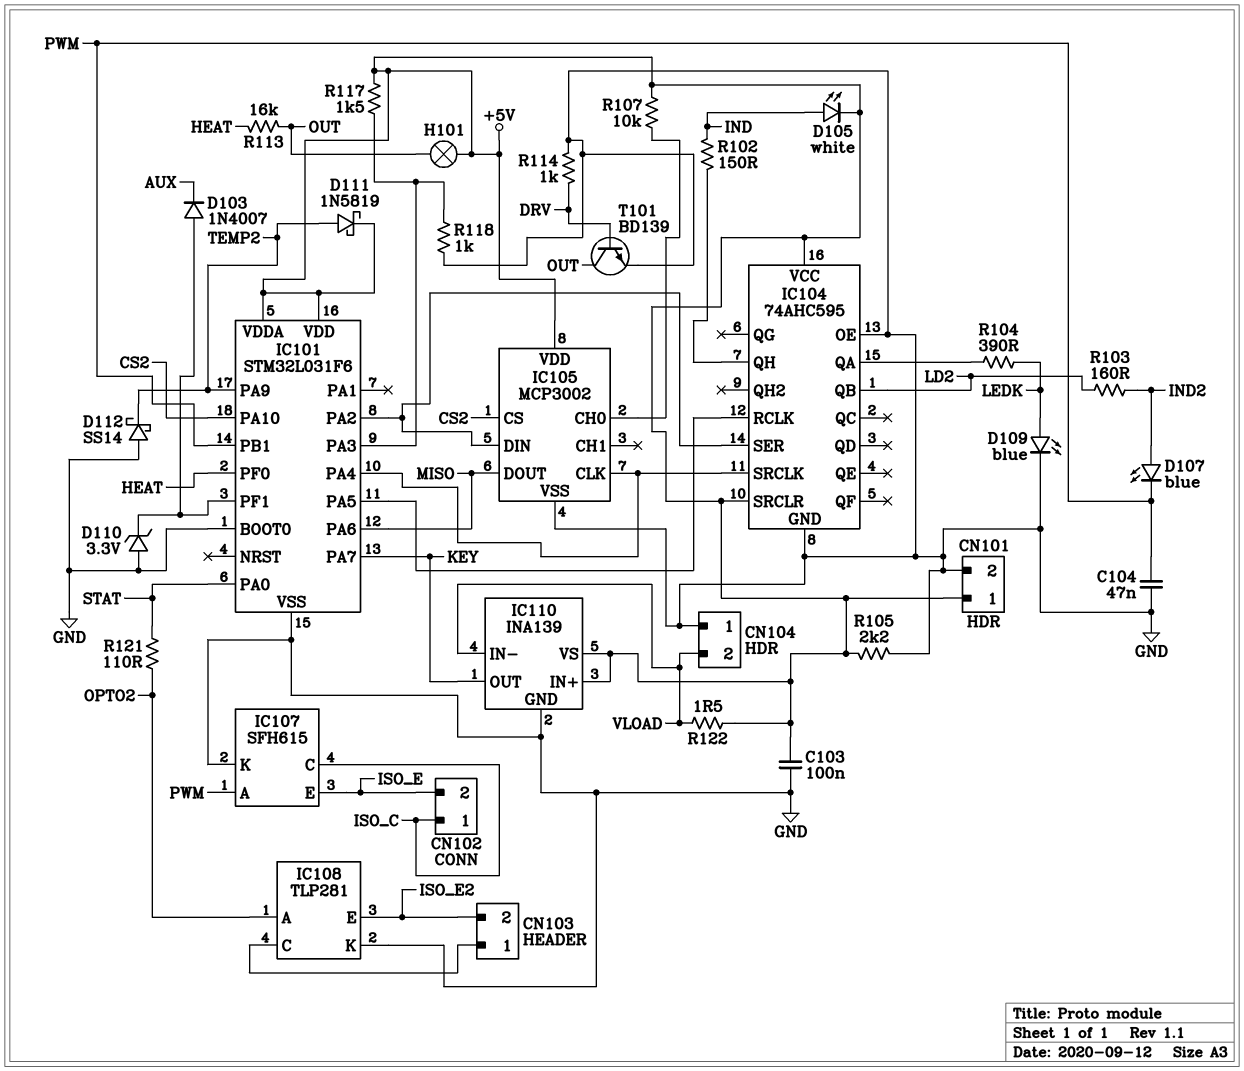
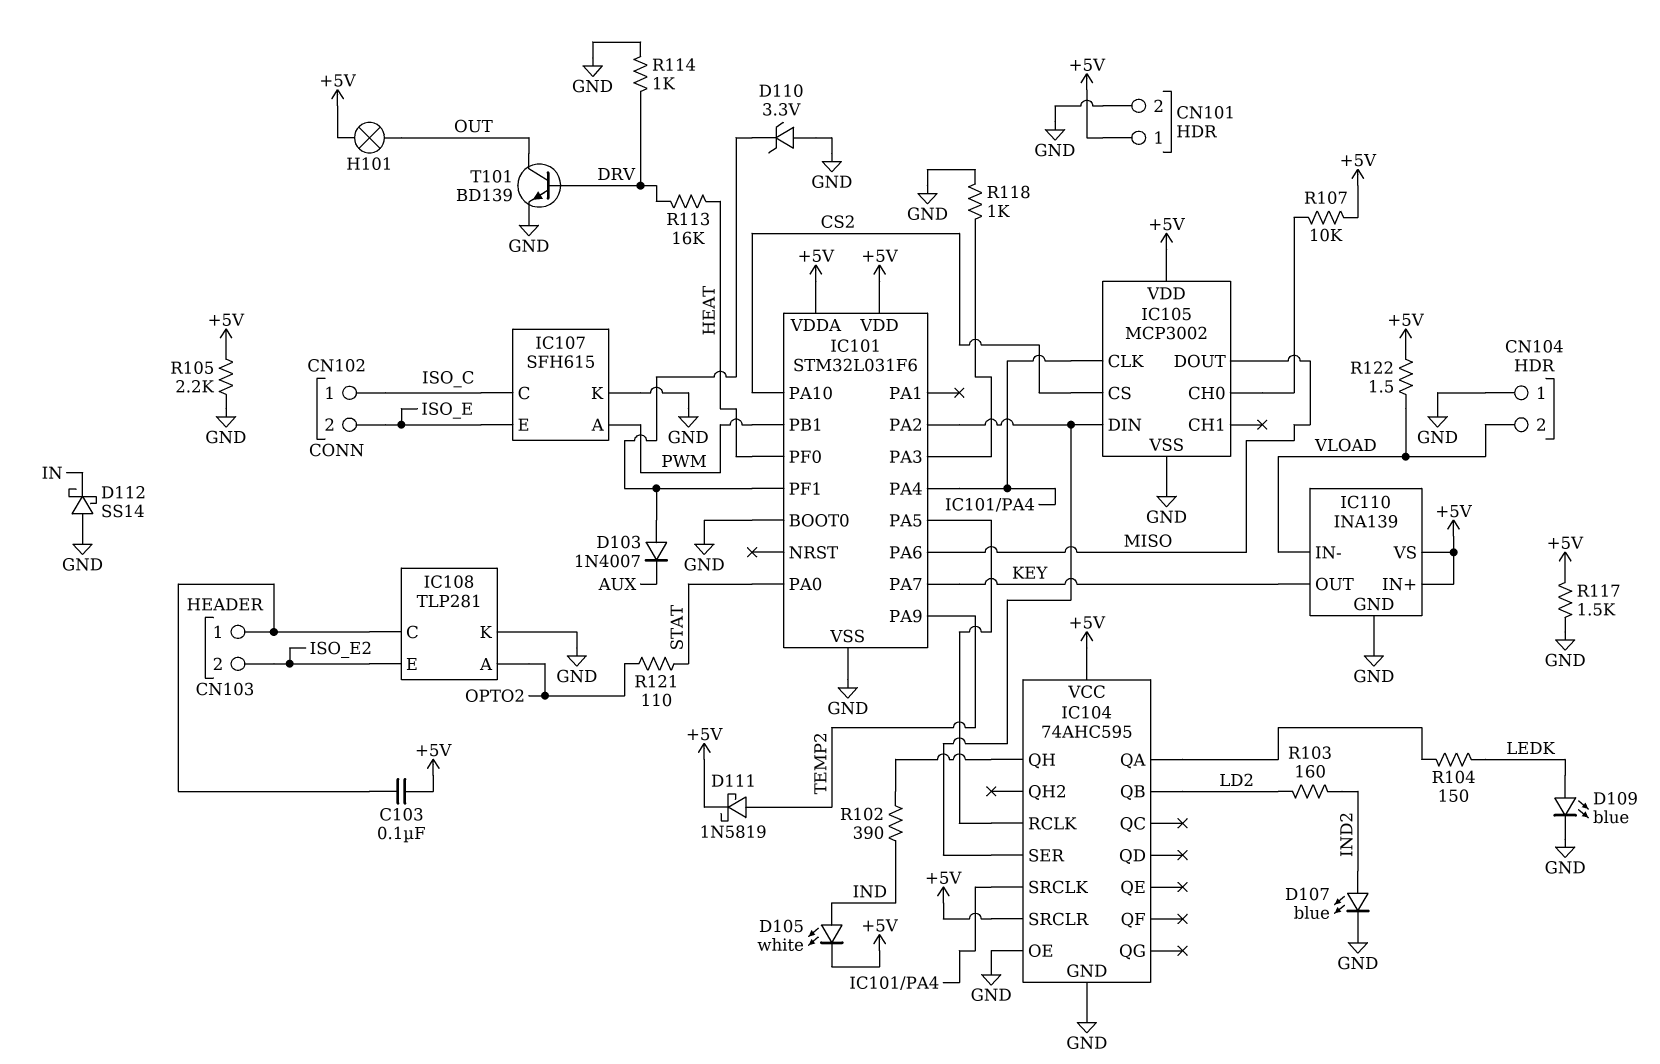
C103: 100nF (+5V, GND) -> 100nF (+5V, CN103/1)
C104: 47nF (GND, PWM) -> none
D107: LED blue (A IND2, K PWM) -> LED blue (A IND2, K GND)
D112: schottky SS14 (A GND, K TEMP2) -> schottky SS14 (A GND, K IN)
R102: 150 (IC104/QH, IND) -> 390 (IC104/QH, IND)
R104: 390 (IC104/QA, LEDK) -> 150 (IC104/QA, LEDK)
R113: 16k (HEAT, OUT) -> 16k (DRV, HEAT)
R117: 1.5k (+5V, IC101/PA3) -> 1.5k (+5V, GND)

